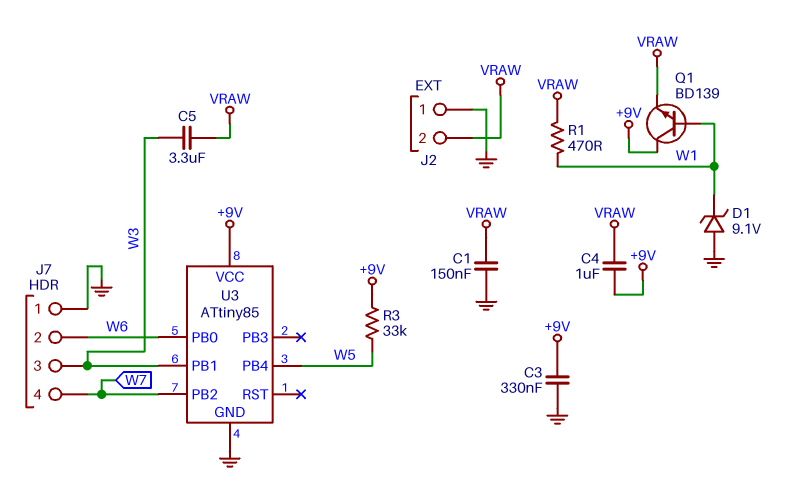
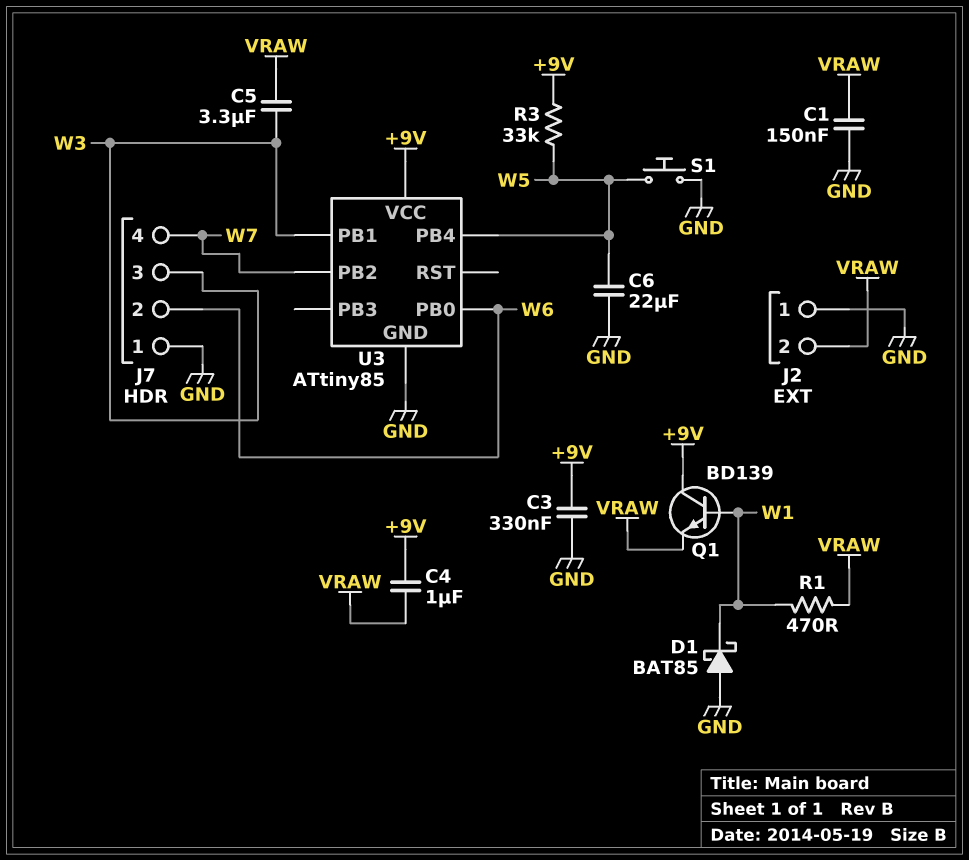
C6: none -> 22uF (GND, W5)
D1: zener 9.1V (A GND, K W1) -> schottky BAT85 (A GND, K W1)
S1: none -> button (GND, W5)

